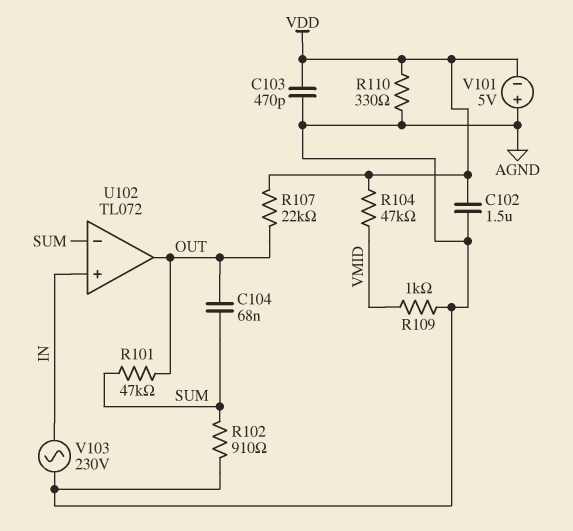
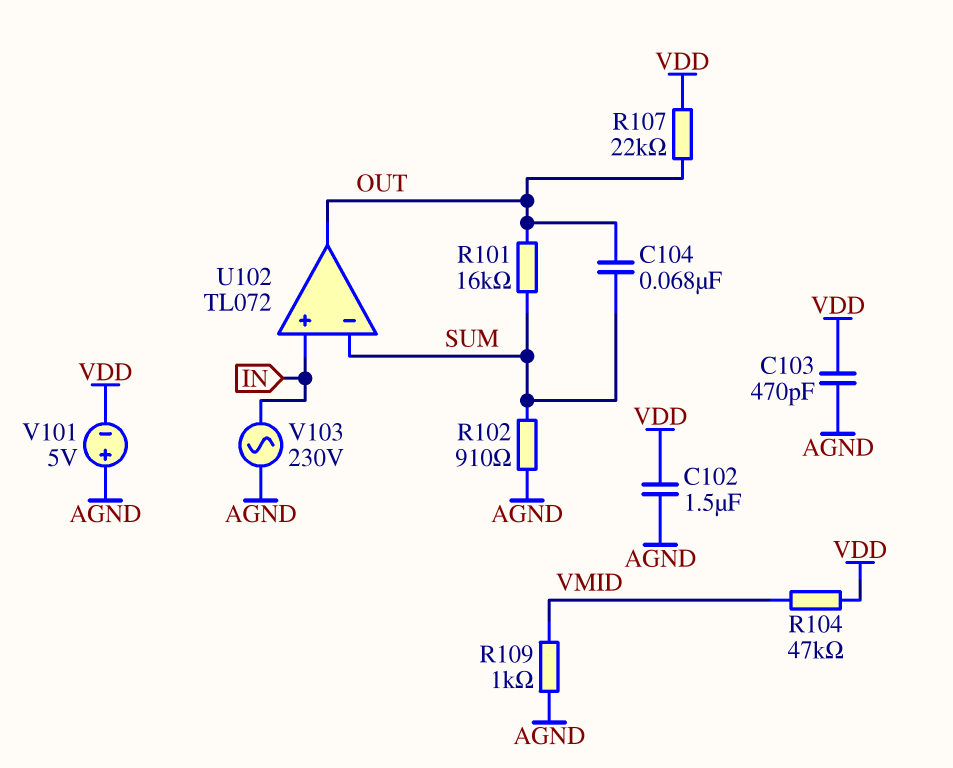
R101: 47k (OUT, SUM) -> 16k (OUT, SUM)
R110: 330 (AGND, VDD) -> none

